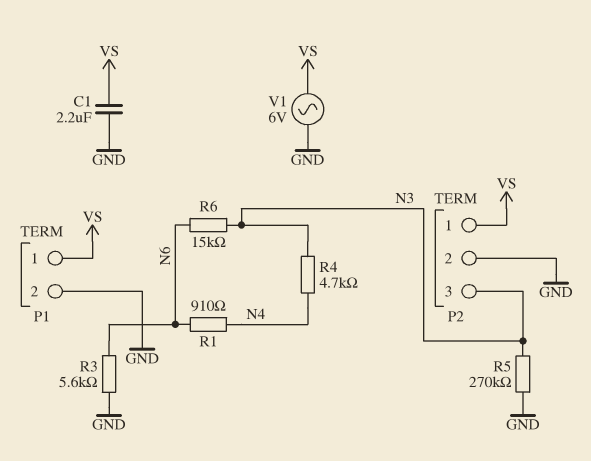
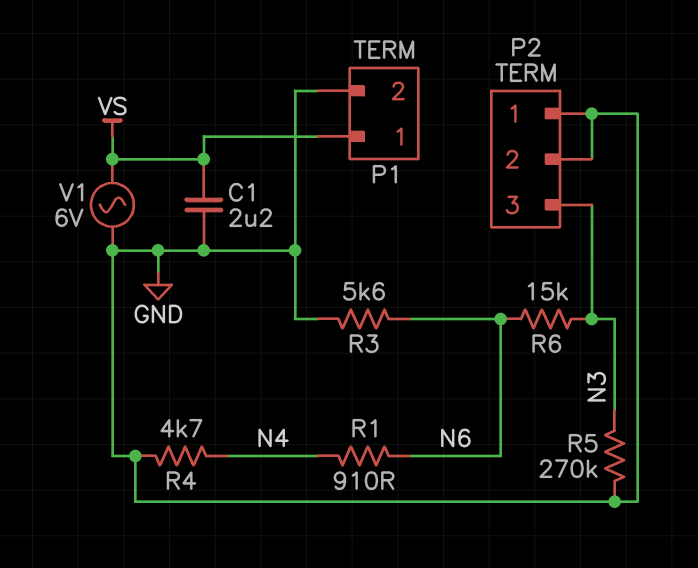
P2 pin 1: VS -> GND
R4: 4.7k (N3, N4) -> 4.7k (GND, N4)

